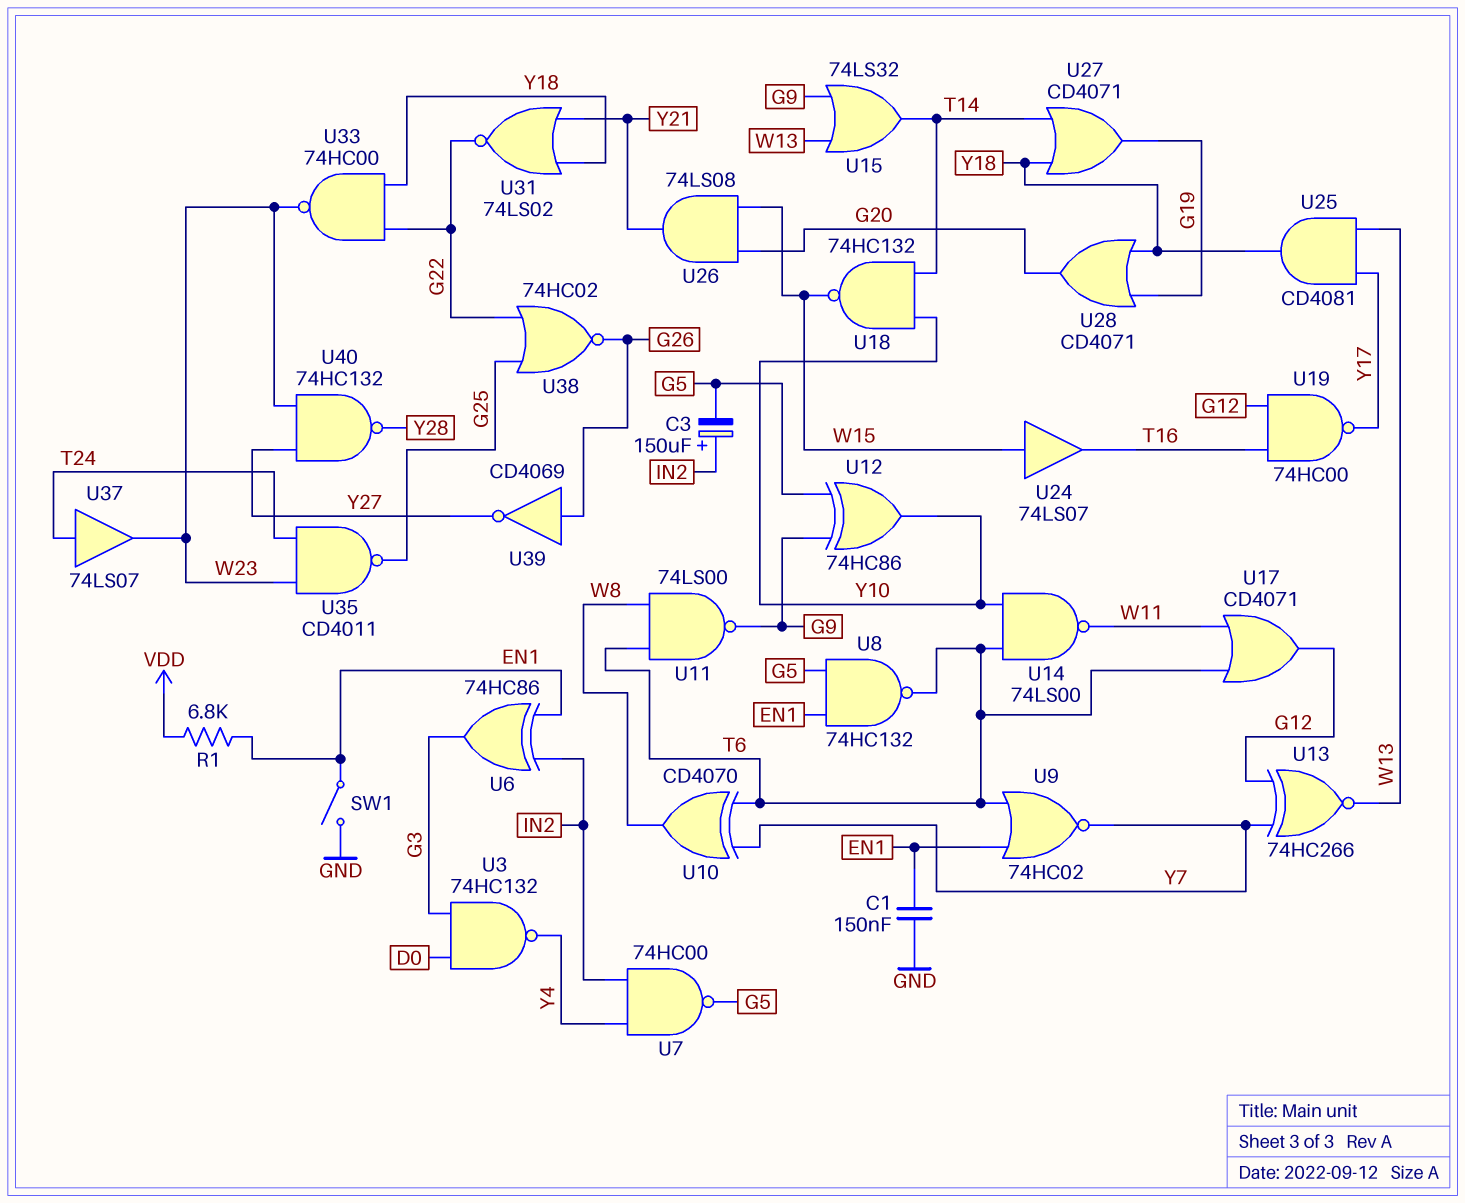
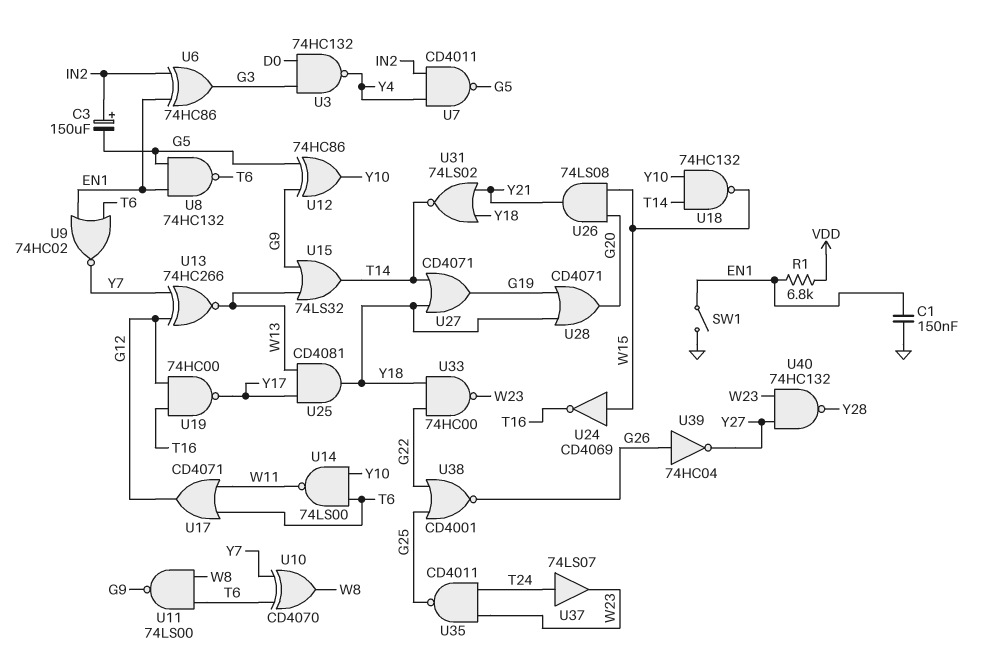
U7: NAND 74HC00 (in IN2, in Y4, out G5) -> NAND CD4011 (in IN2, in Y4, out G5)
U24: buffer 74LS07 (in W15, out T16) -> NOT CD4069 (in W15, out T16)
U31: NOR 74LS02 (in Y18, in Y21, out G22) -> NOR 74LS02 (in Y18, in Y21, out T14)
U38: NOR 74HC02 (in G22, in G25, out G26) -> NOR CD4001 (in G22, in G25, out G26)
U39: NOT CD4069 (in G26, out Y27) -> NOT 74HC04 (in G26, out Y27)

